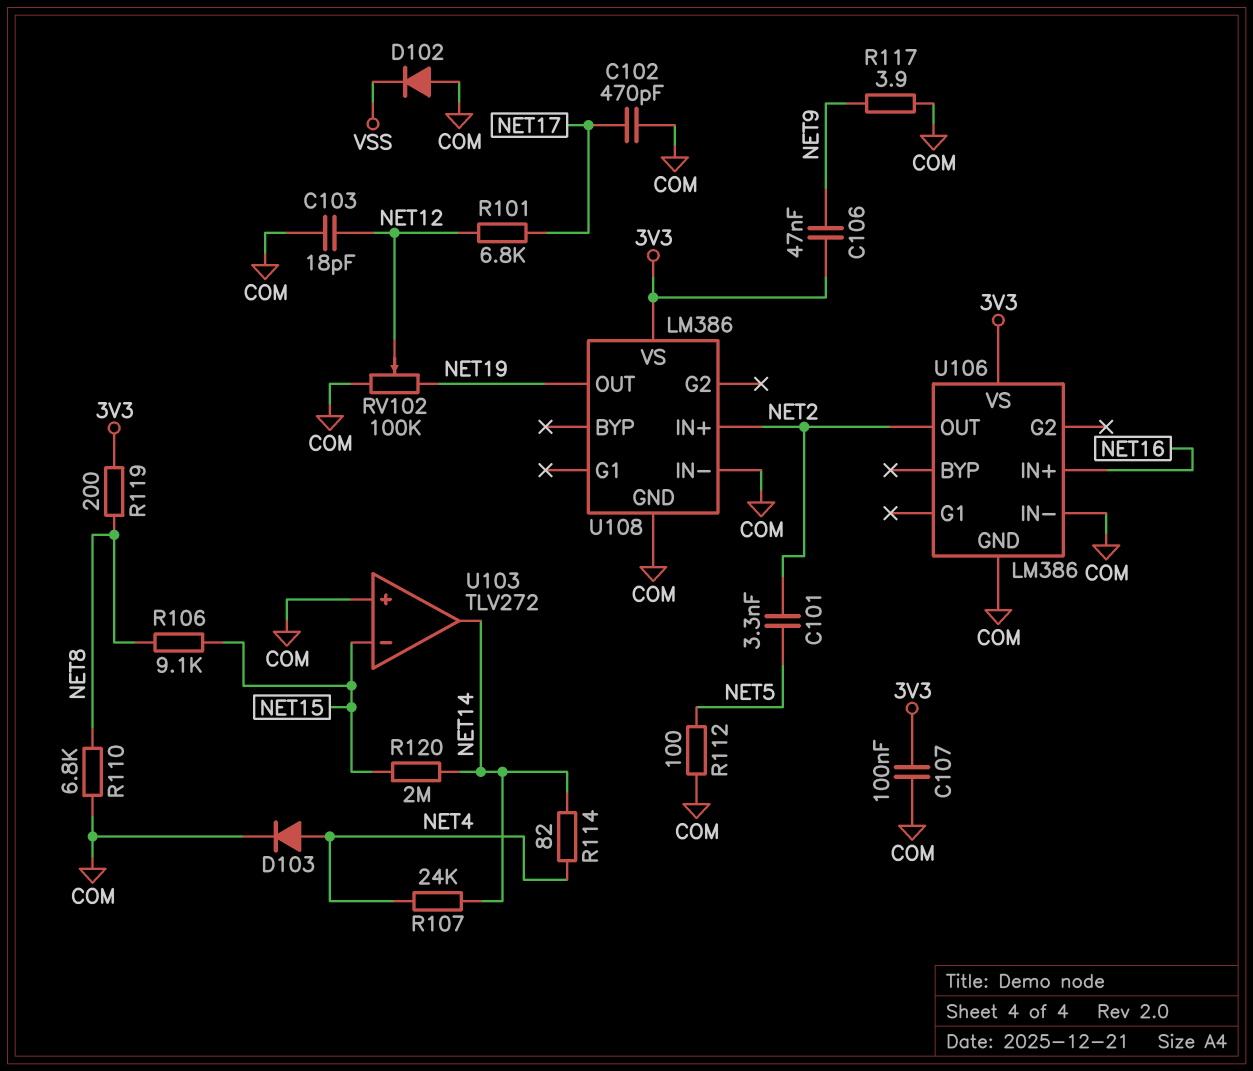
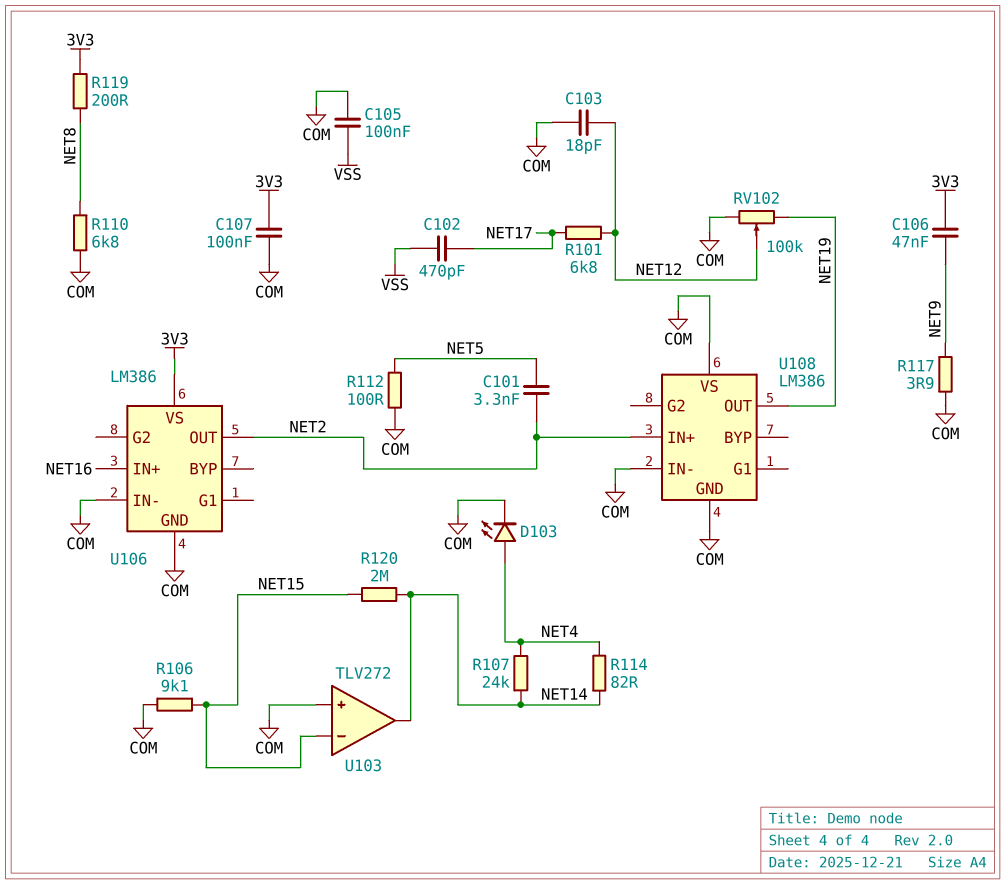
C102: 470pF (COM, NET17) -> 470pF (NET17, VSS)
C105: none -> 100nF (COM, VSS)
D102: diode (A COM, K VSS) -> none
D103: diode (A NET4, K COM) -> LED (A NET4, K COM)
R106: 9.1k (NET8, NET15) -> 9.1k (COM, NET15)
U108 pin VS: 3V3 -> COM

